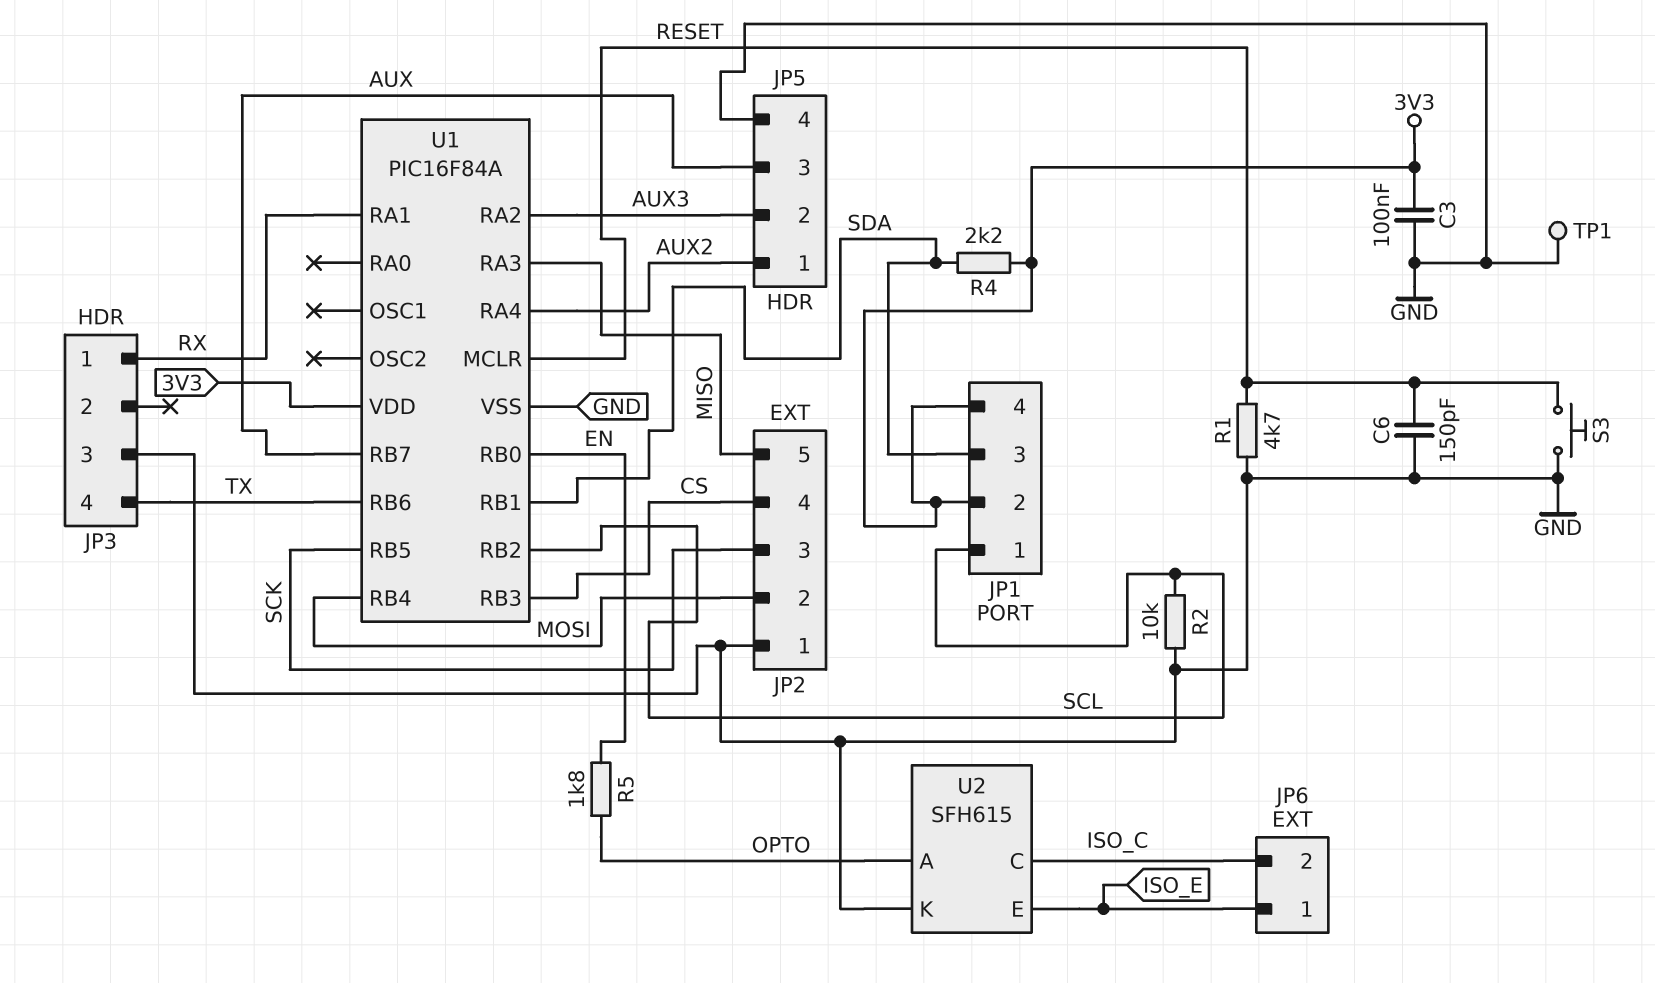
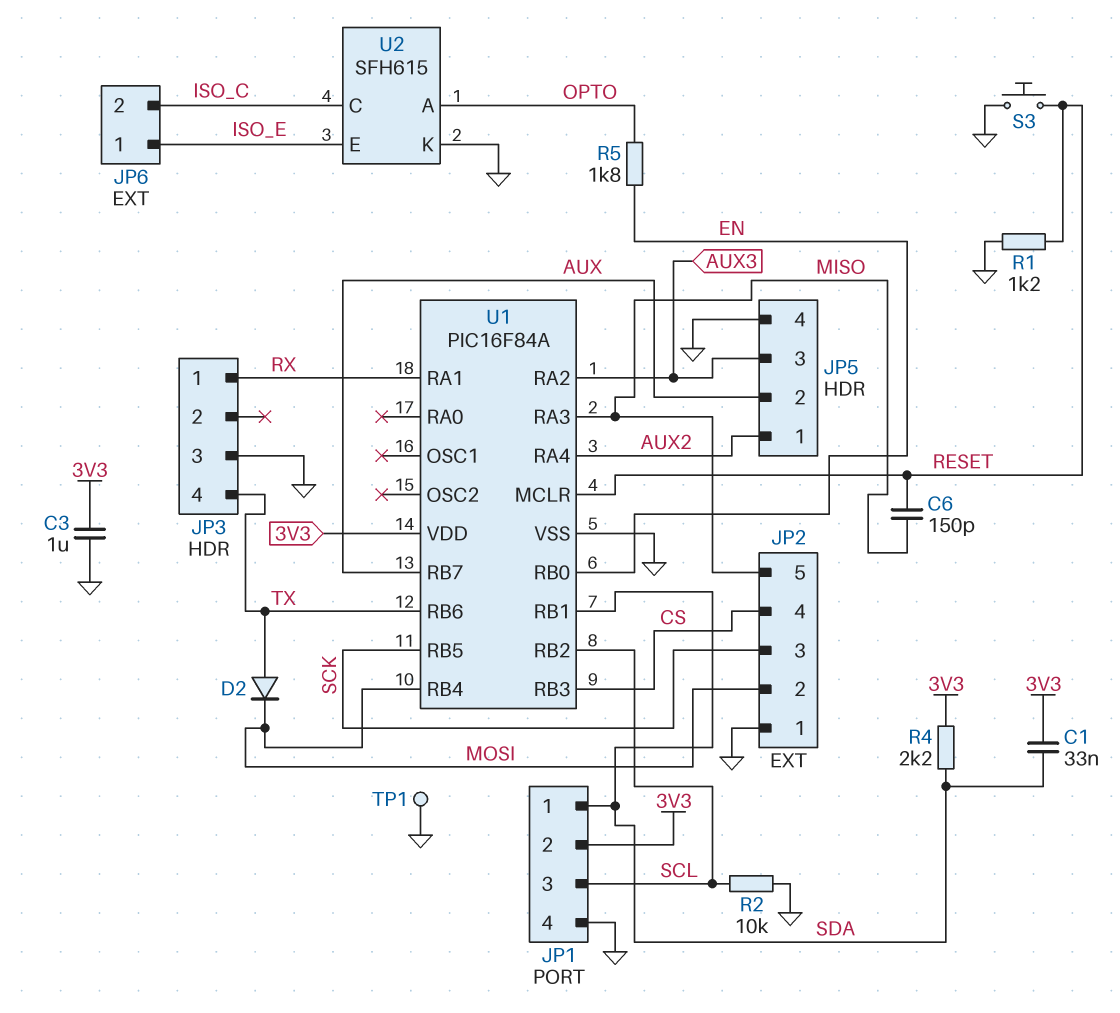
C1: none -> 33nF (3V3, SDA)
C3: 100nF (3V3, GND) -> 1uF (3V3, GND)
C6: 150pF (GND, RESET) -> 150pF (MISO, RESET)
D2: none -> diode (A TX, K MOSI)
JP1 pin 1: SCL -> SDA
JP1 pin 3: SDA -> SCL
JP1 pin 4: 3V3 -> GND
JP5 pin 2: AUX3 -> AUX
JP5 pin 3: AUX -> AUX3
R1: 4.7k (GND, RESET) -> 1.2k (GND, RESET)

